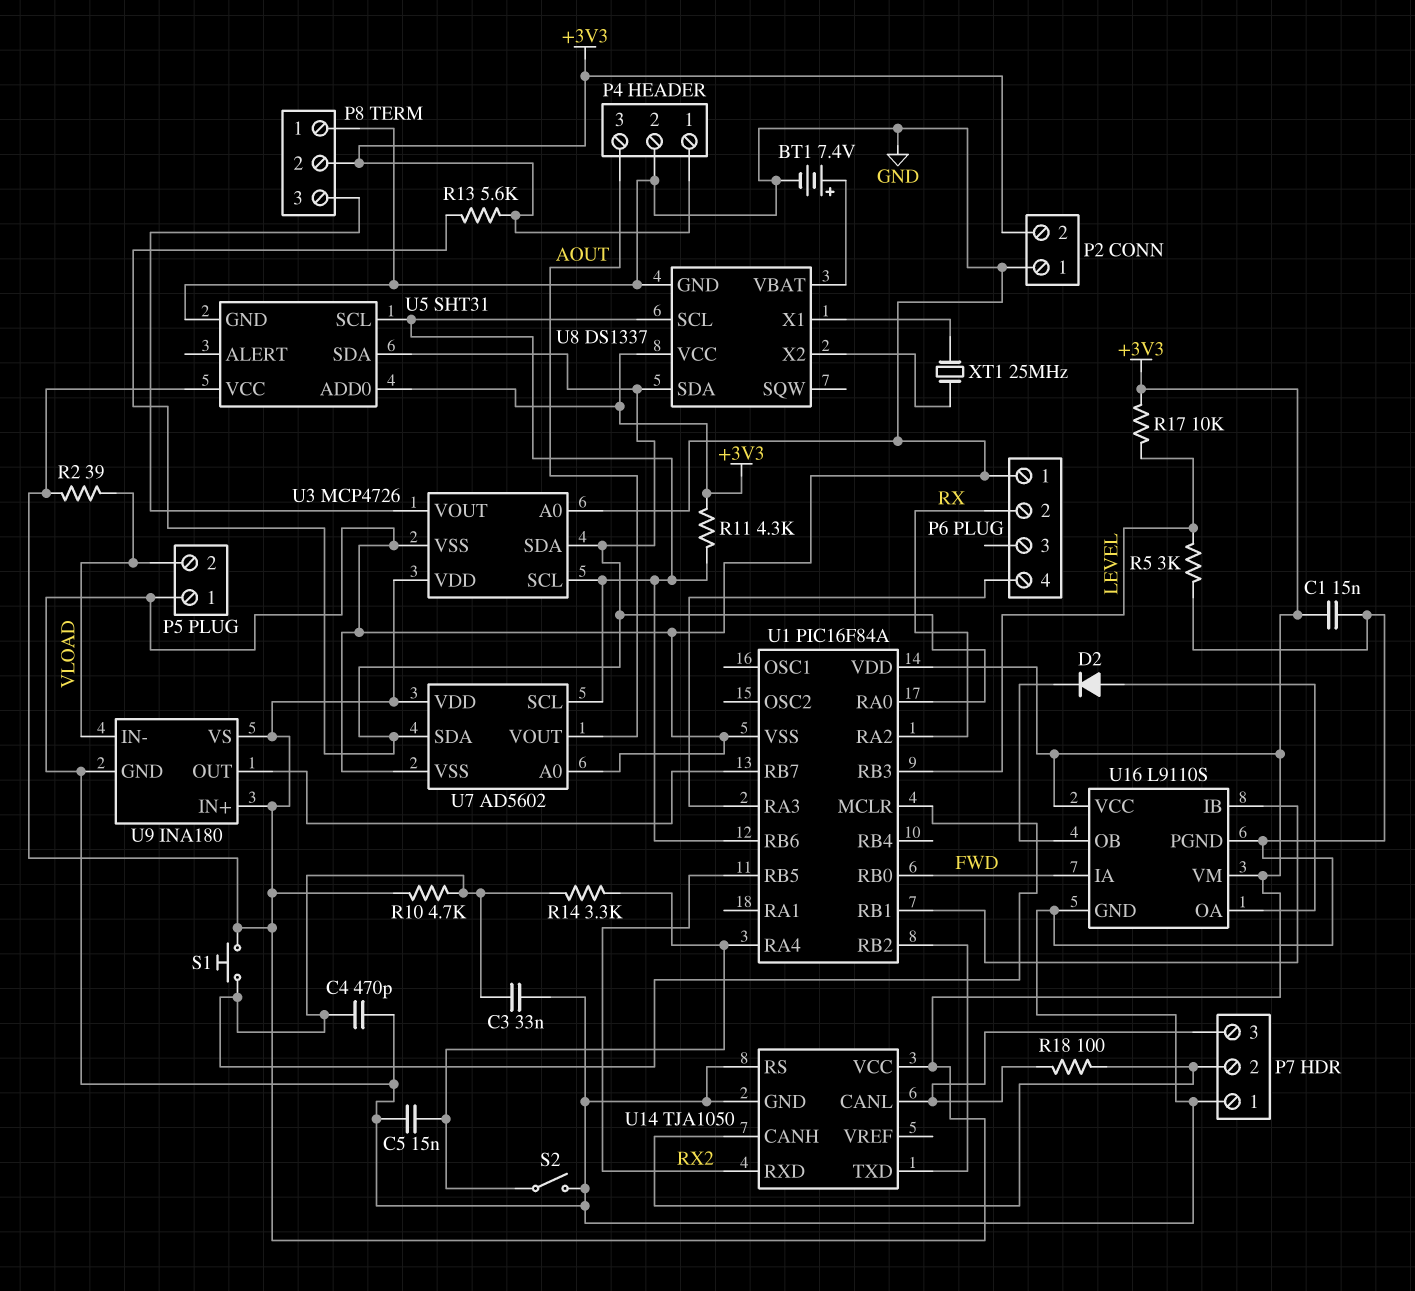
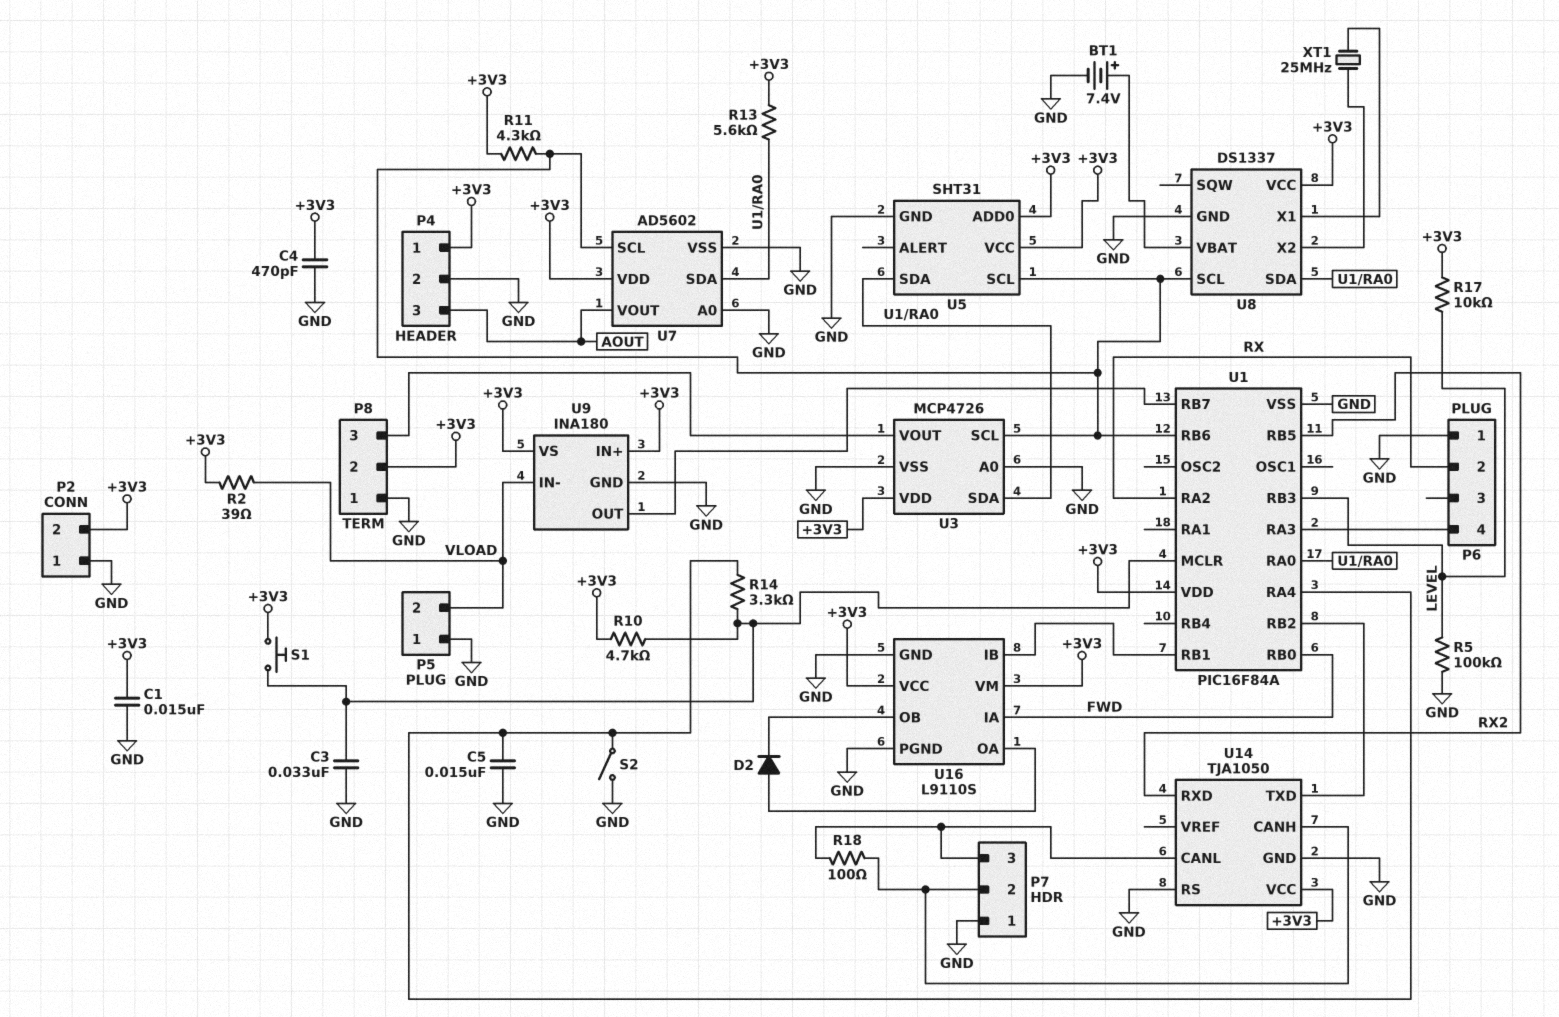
C4: 470pF (GND, U1/MCLR) -> 470pF (+3V3, GND)
R5: 3k (GND, LEVEL) -> 100k (GND, LEVEL)

